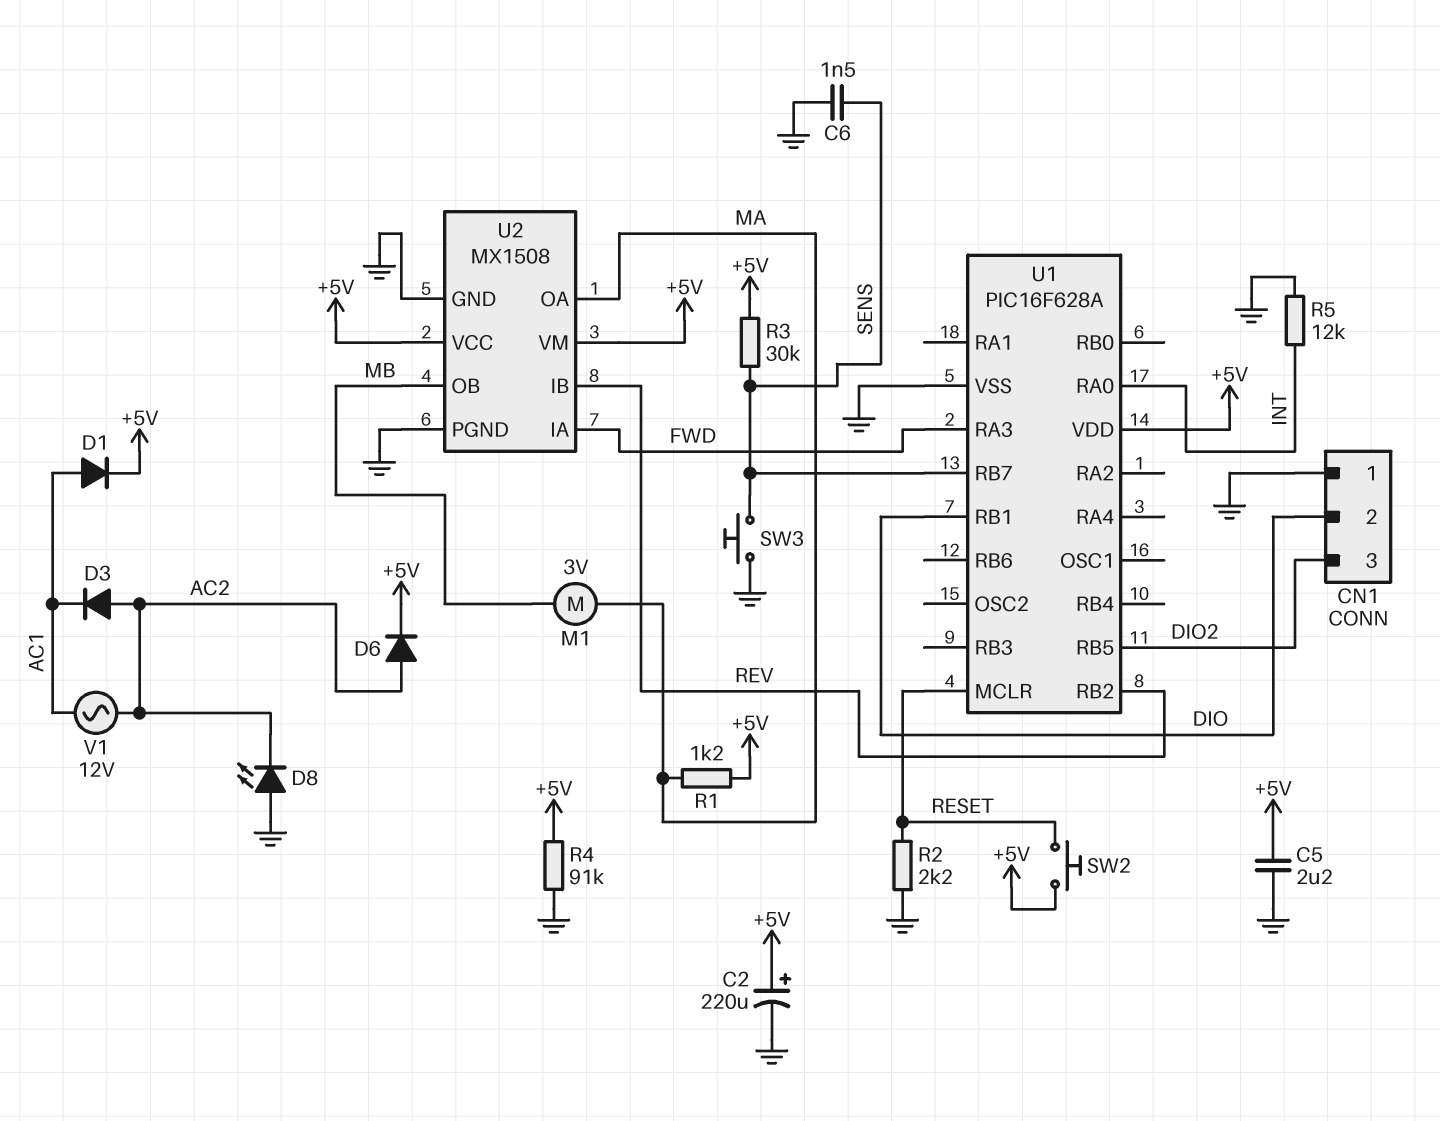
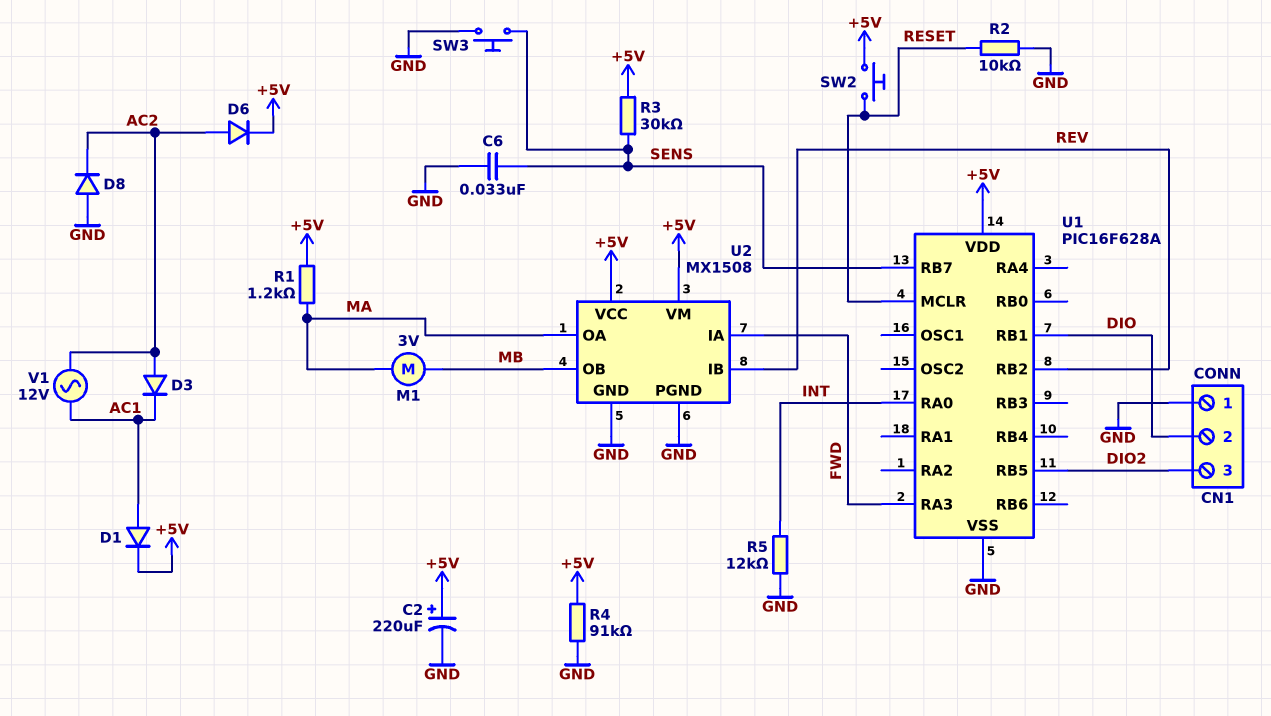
C5: 2.2uF (+5V, GND) -> none
C6: 1.5nF (GND, SENS) -> 33nF (GND, SENS)
D8: LED (A GND, K AC2) -> diode (A GND, K AC2)
R2: 2.2k (GND, RESET) -> 10k (GND, RESET)

